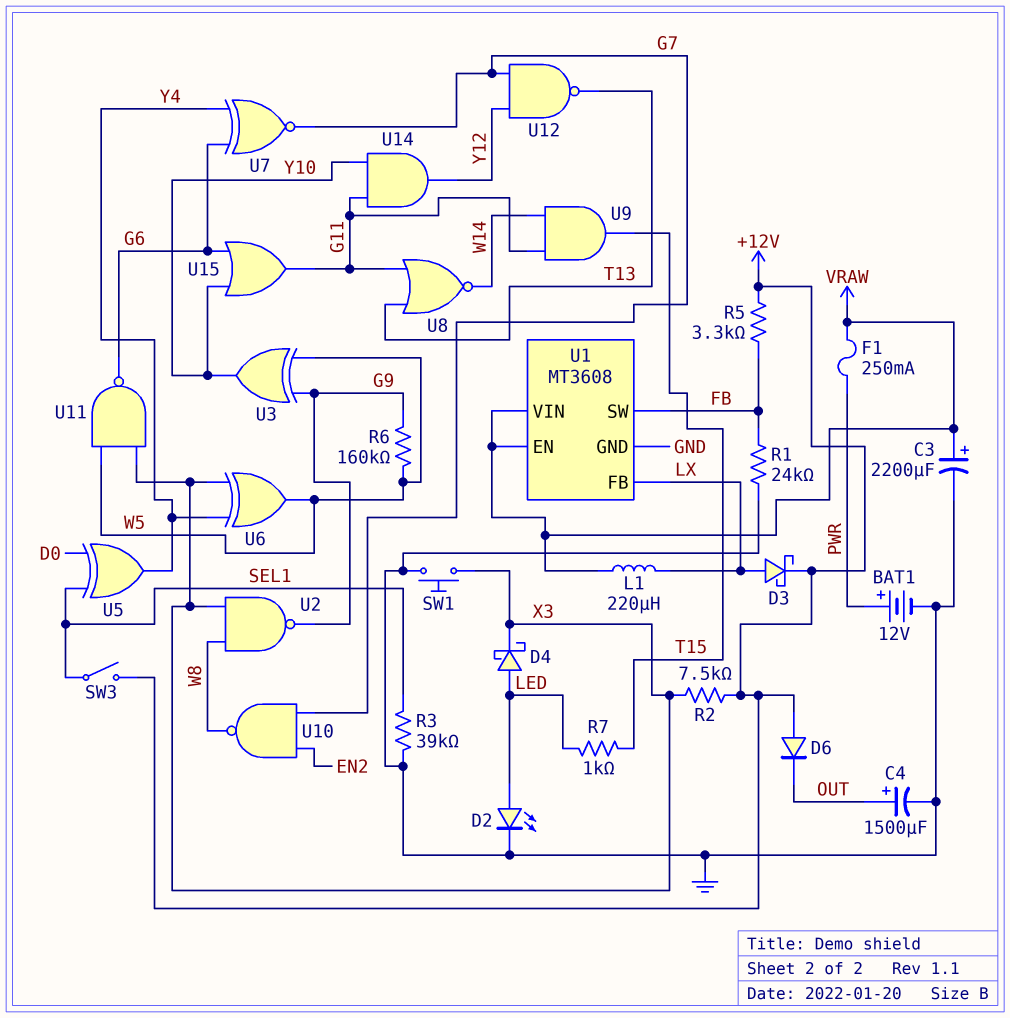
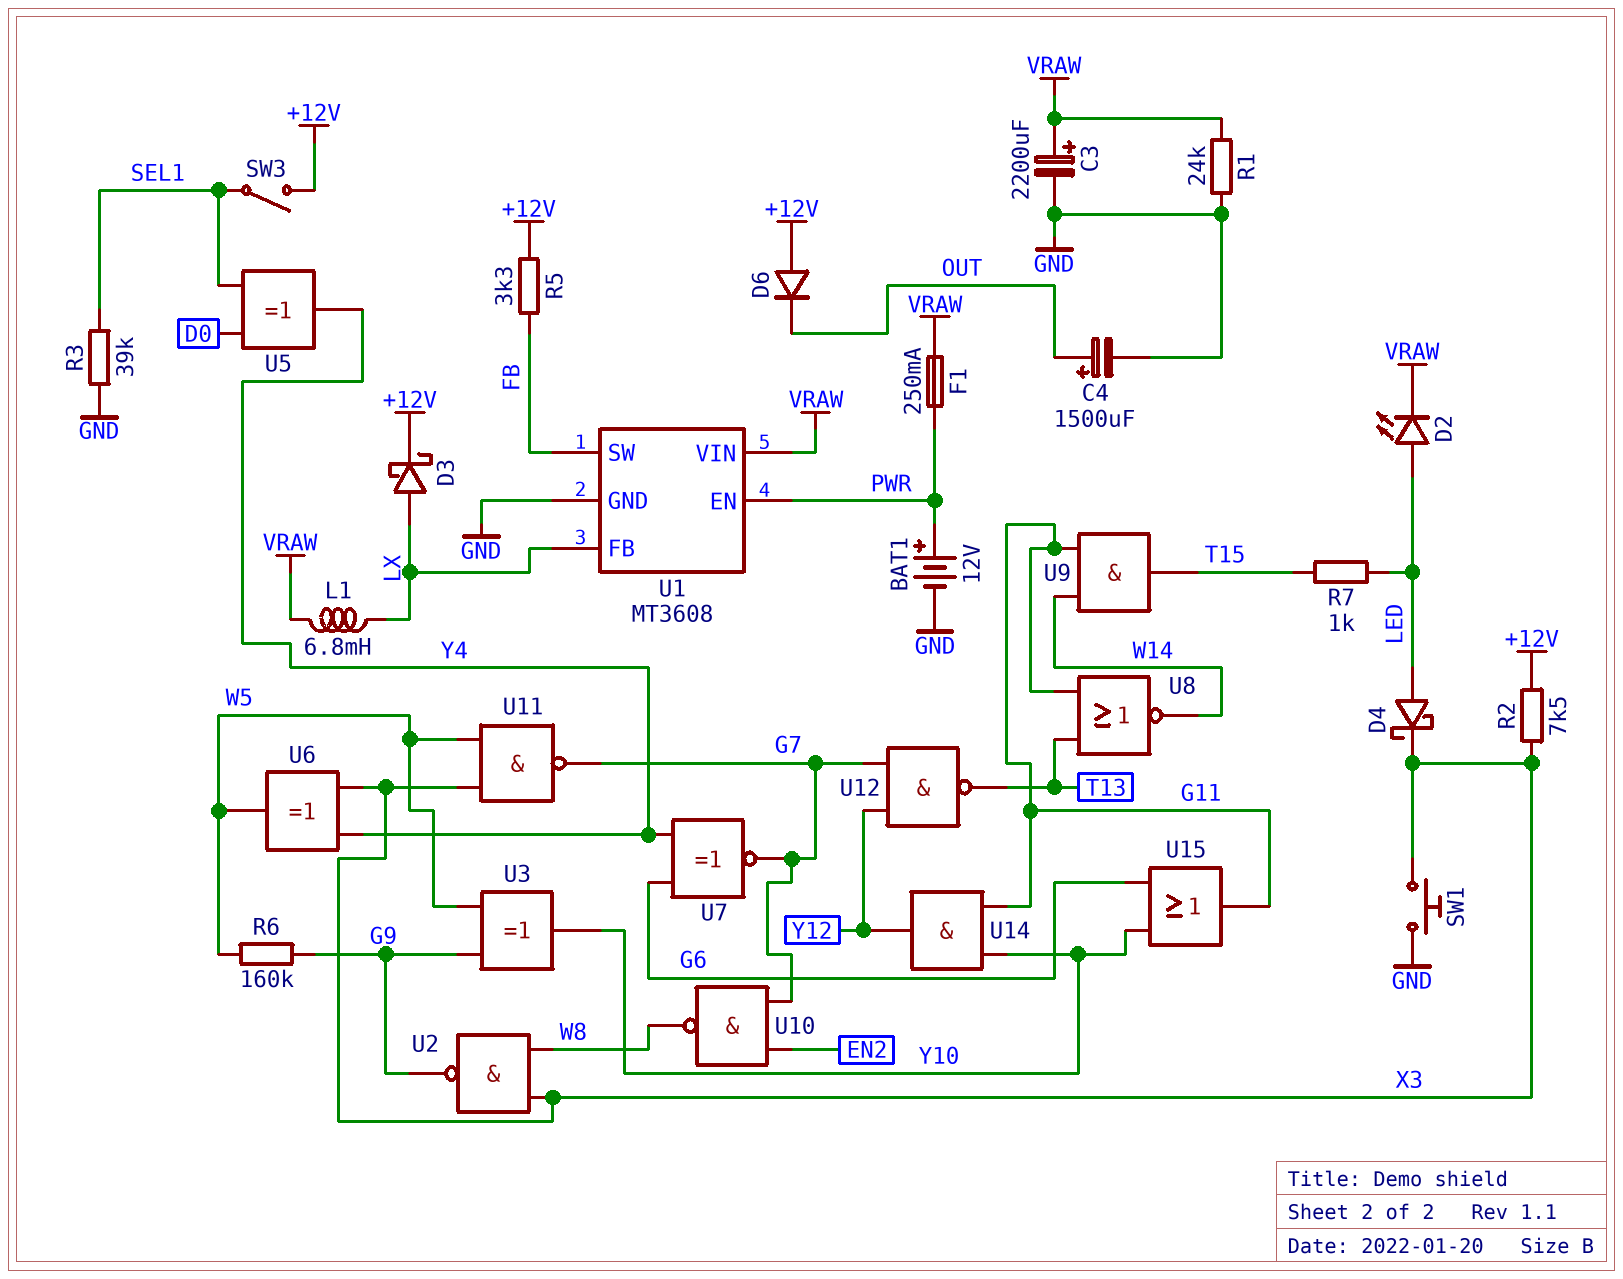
D2: LED (A LED, K GND) -> LED (A LED, K VRAW)
L1: 220uH (LX, VRAW) -> 6.8mH (LX, VRAW)
R1: 24k (FB, GND) -> 24k (GND, VRAW)
U1 pin EN: VRAW -> PWR
U11: NAND (in W5, in X3, out G6) -> NAND (in W5, in X3, out G7)

